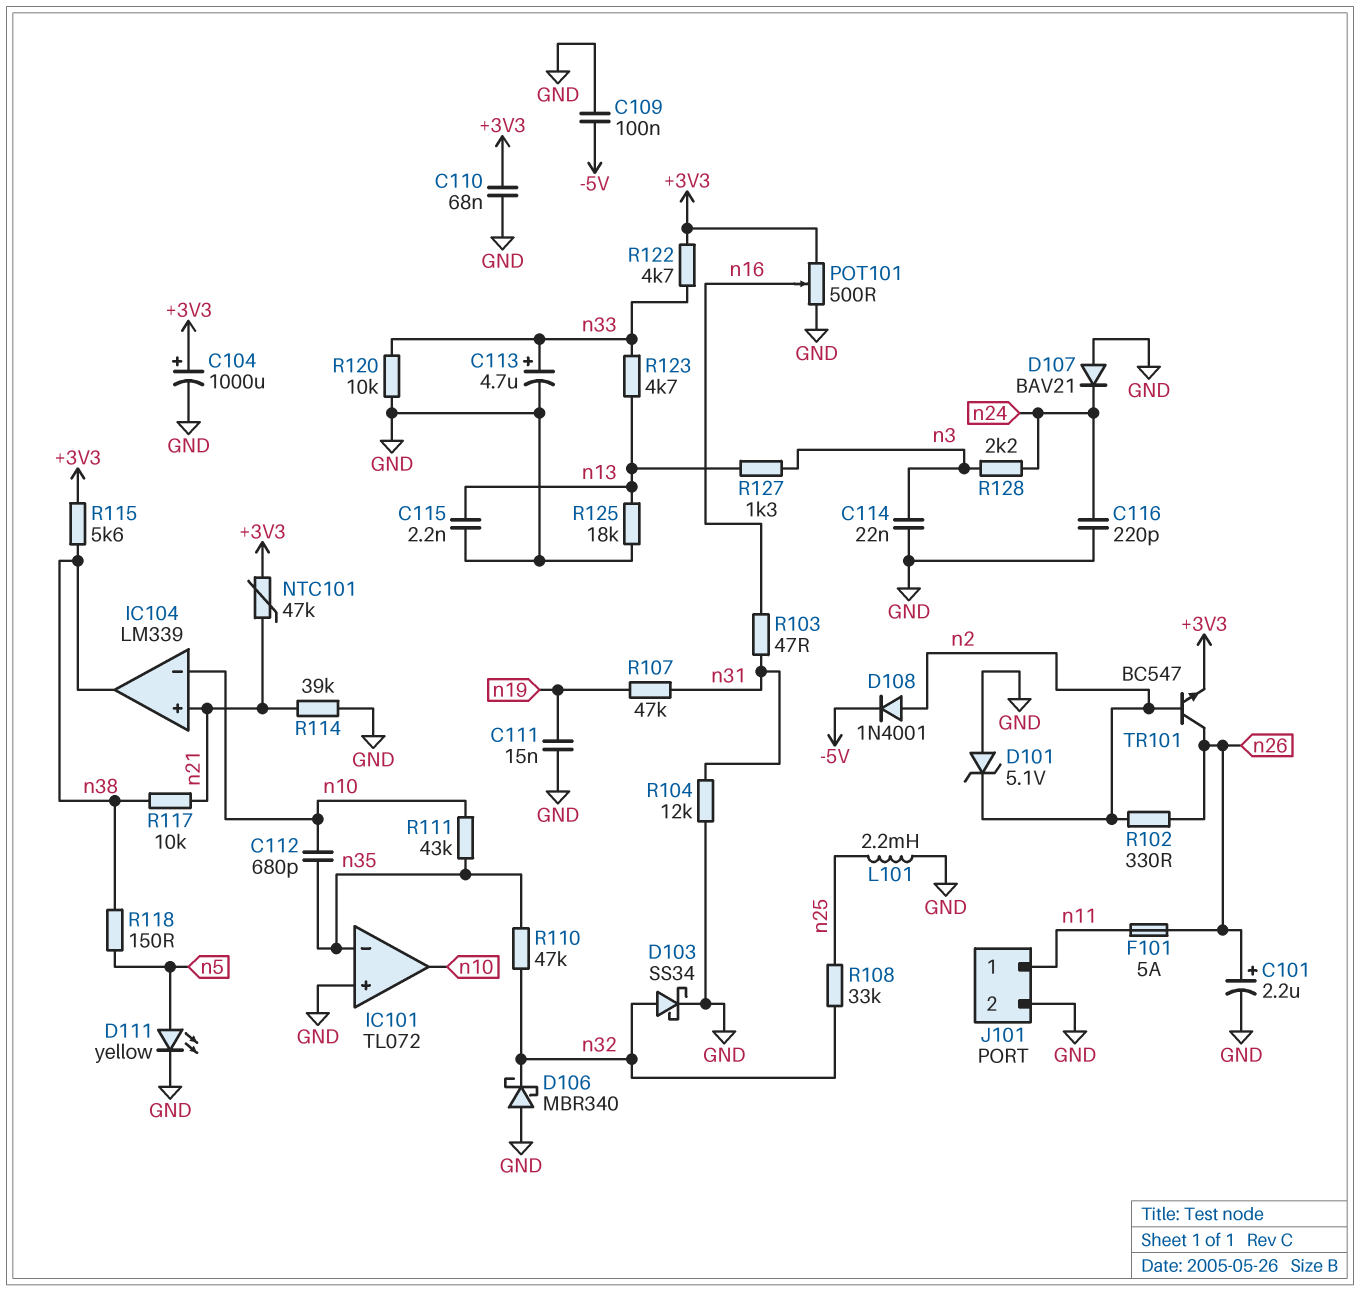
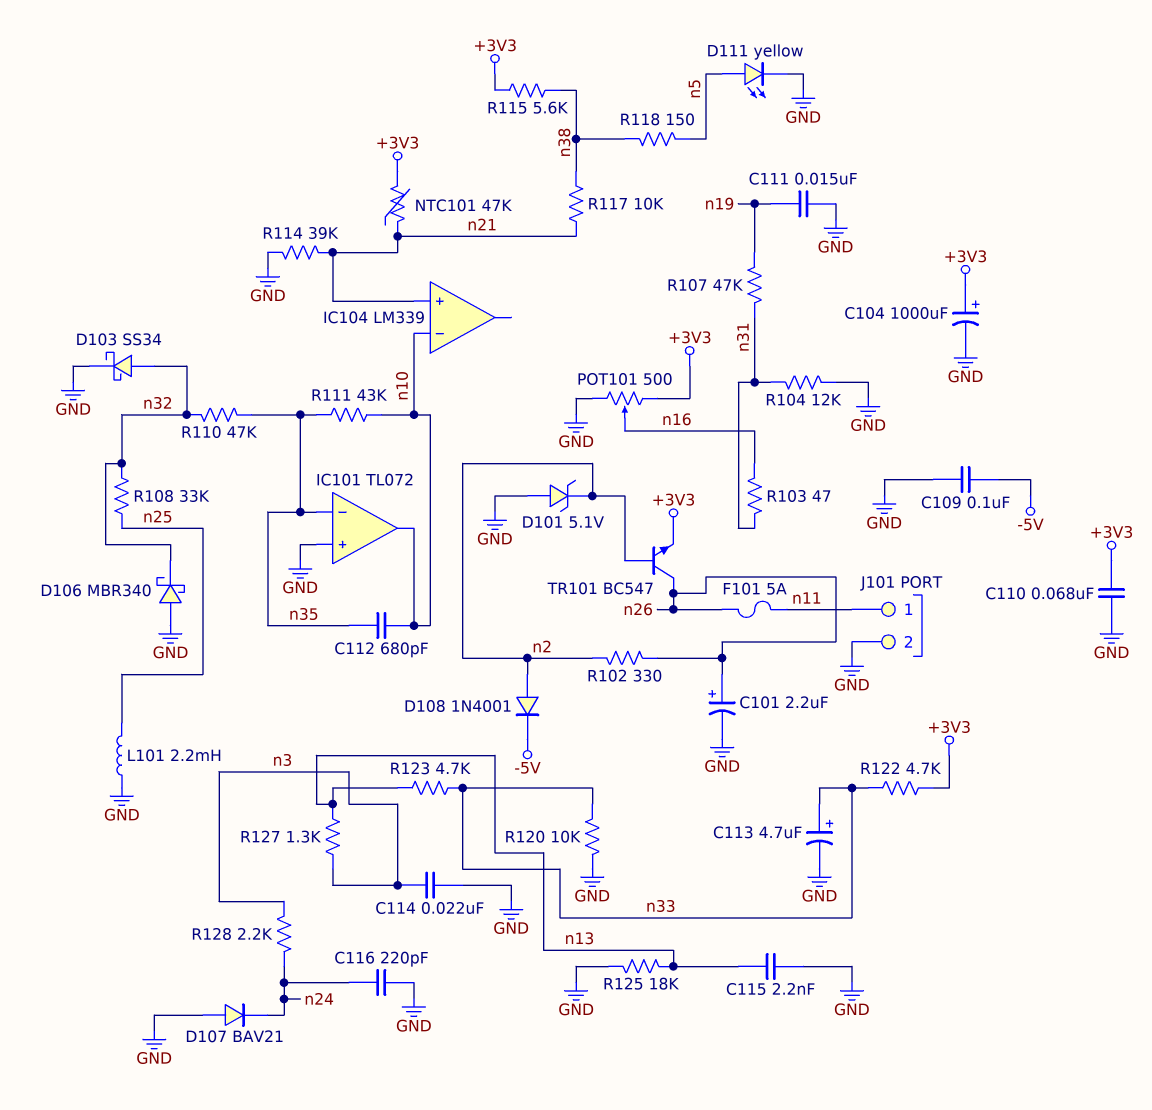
IC104 pin out: n38 -> none

